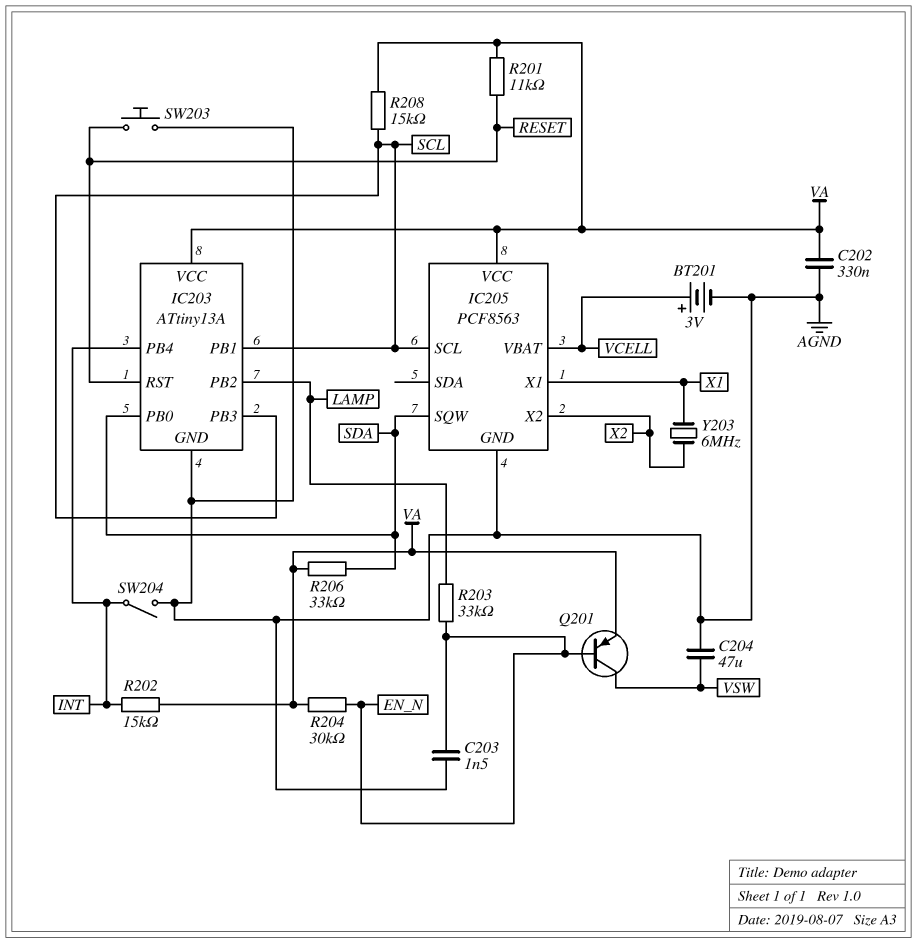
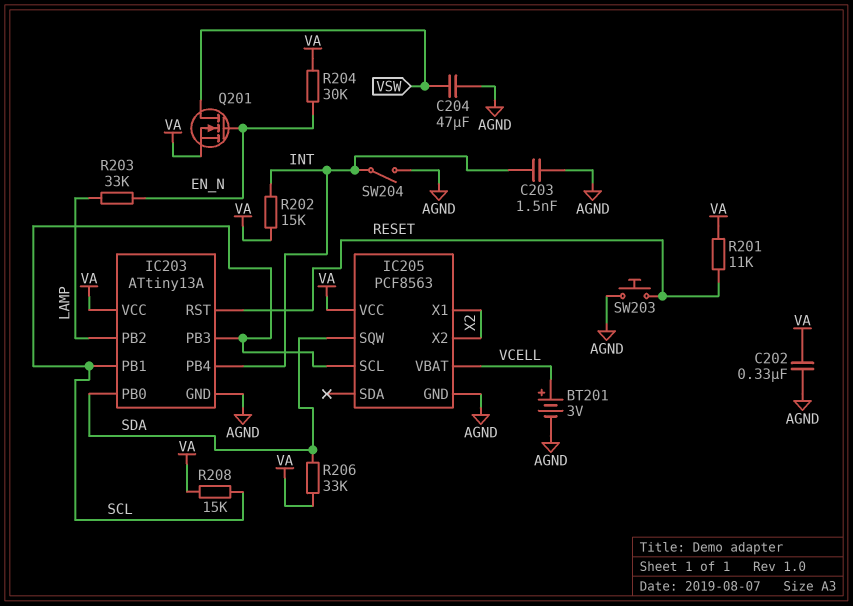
C203: 1.5nF (AGND, EN_N) -> 1.5nF (AGND, INT)
IC205 pin X1: X1 -> X2
Q201: PNP (B EN_N, C VSW, E VA) -> NMOS (G EN_N, D VSW, S VA)
Y203: 6MHz (X1, X2) -> none

